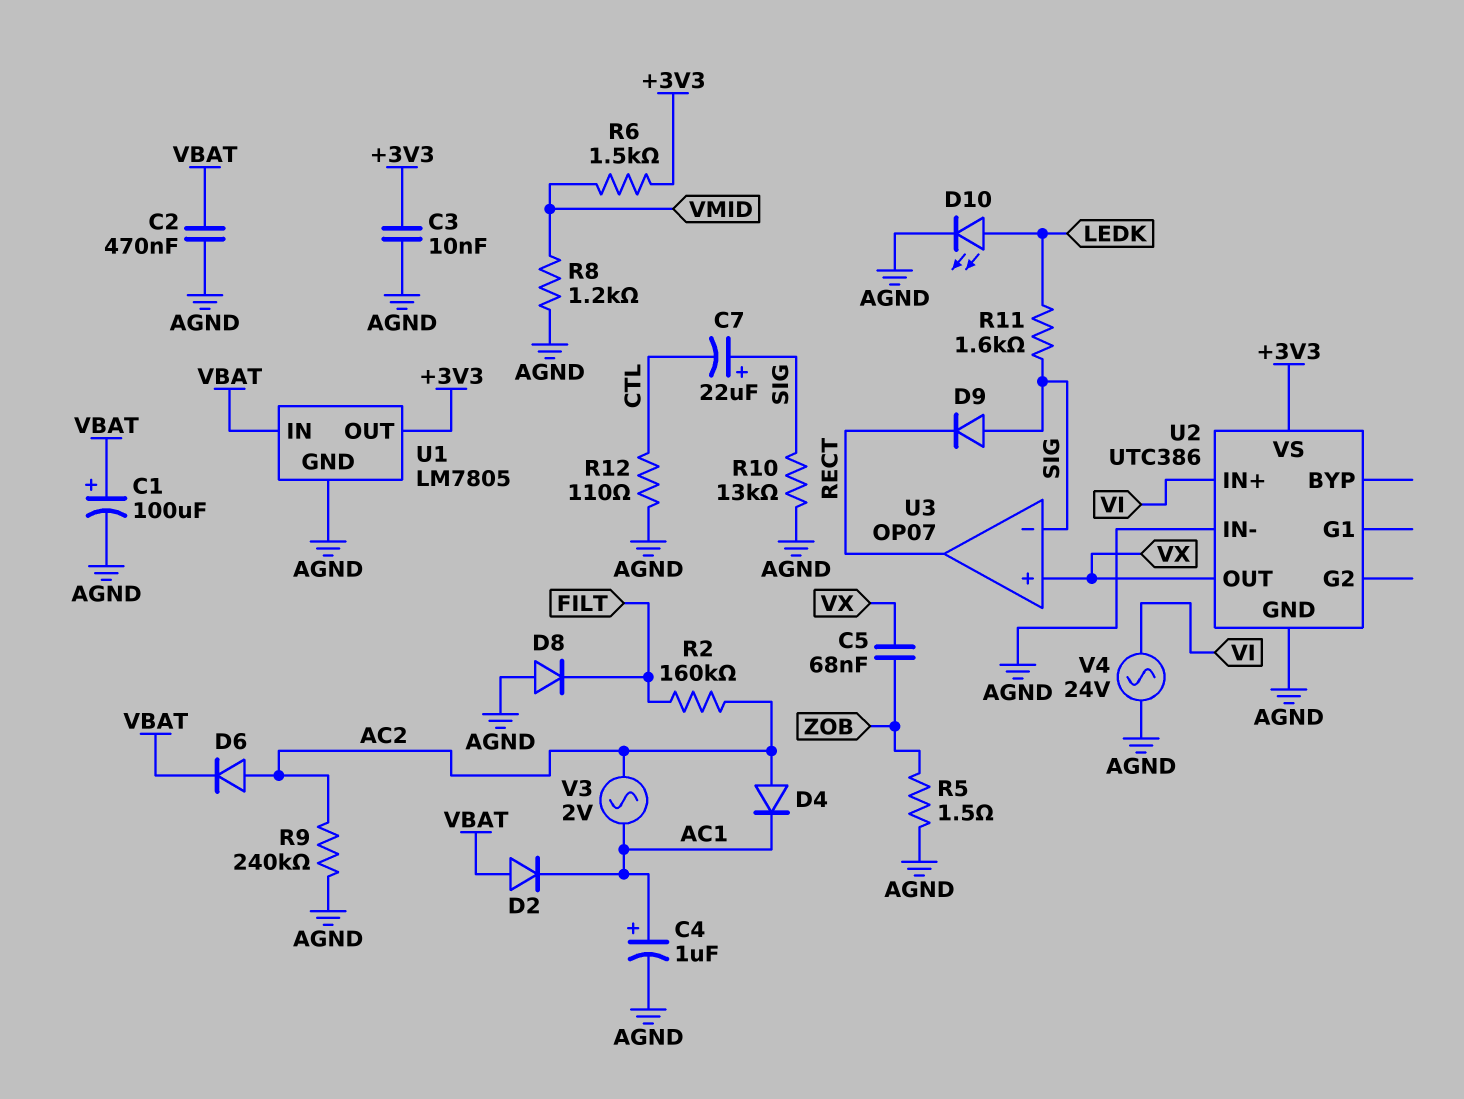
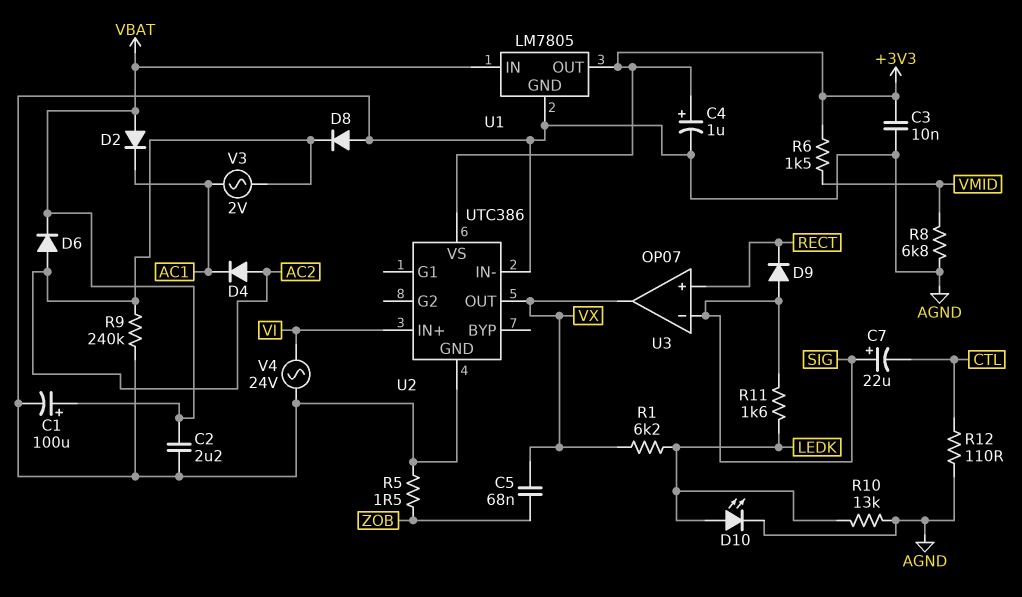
C2: 470nF (AGND, VBAT) -> 2.2uF (AGND, VBAT)
C4: 1uF (plus AC1, minus AGND) -> 1uF (plus +3V3, minus AGND)
D8: diode (A AGND, K FILT) -> diode (A AGND, K AC2)
R1: none -> 6.2k (LEDK, VX)
R2: 160k (AC2, FILT) -> none
R8: 1.2k (AGND, VMID) -> 6.8k (AGND, VMID)
R10: 13k (AGND, SIG) -> 13k (AGND, LEDK)
U3 pin in+: VX -> RECT
U3 pin out: RECT -> VX

